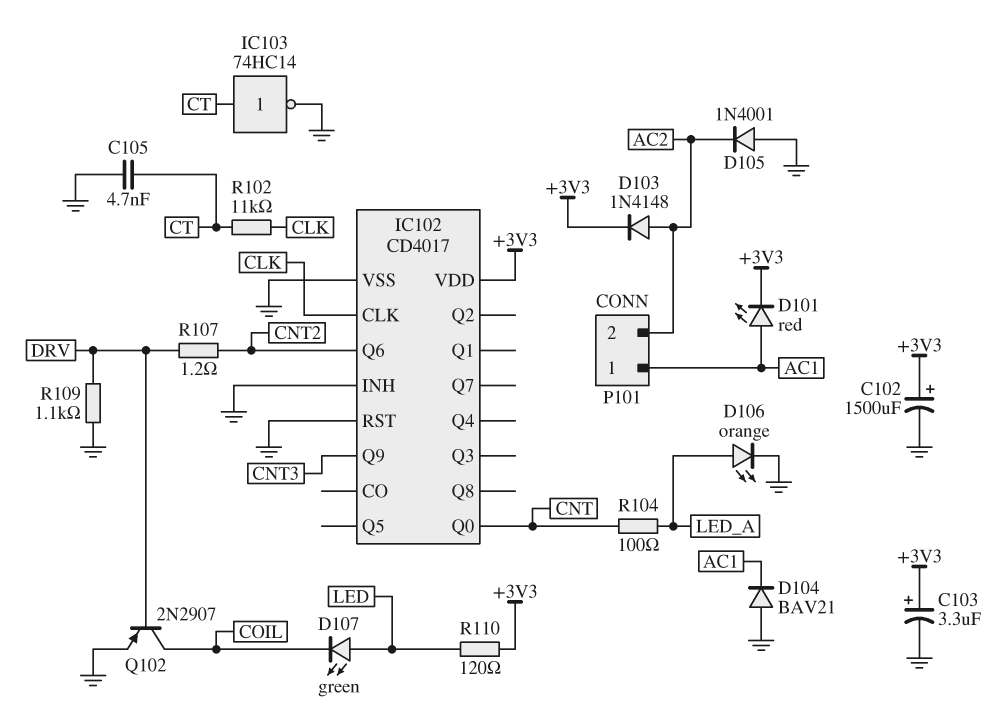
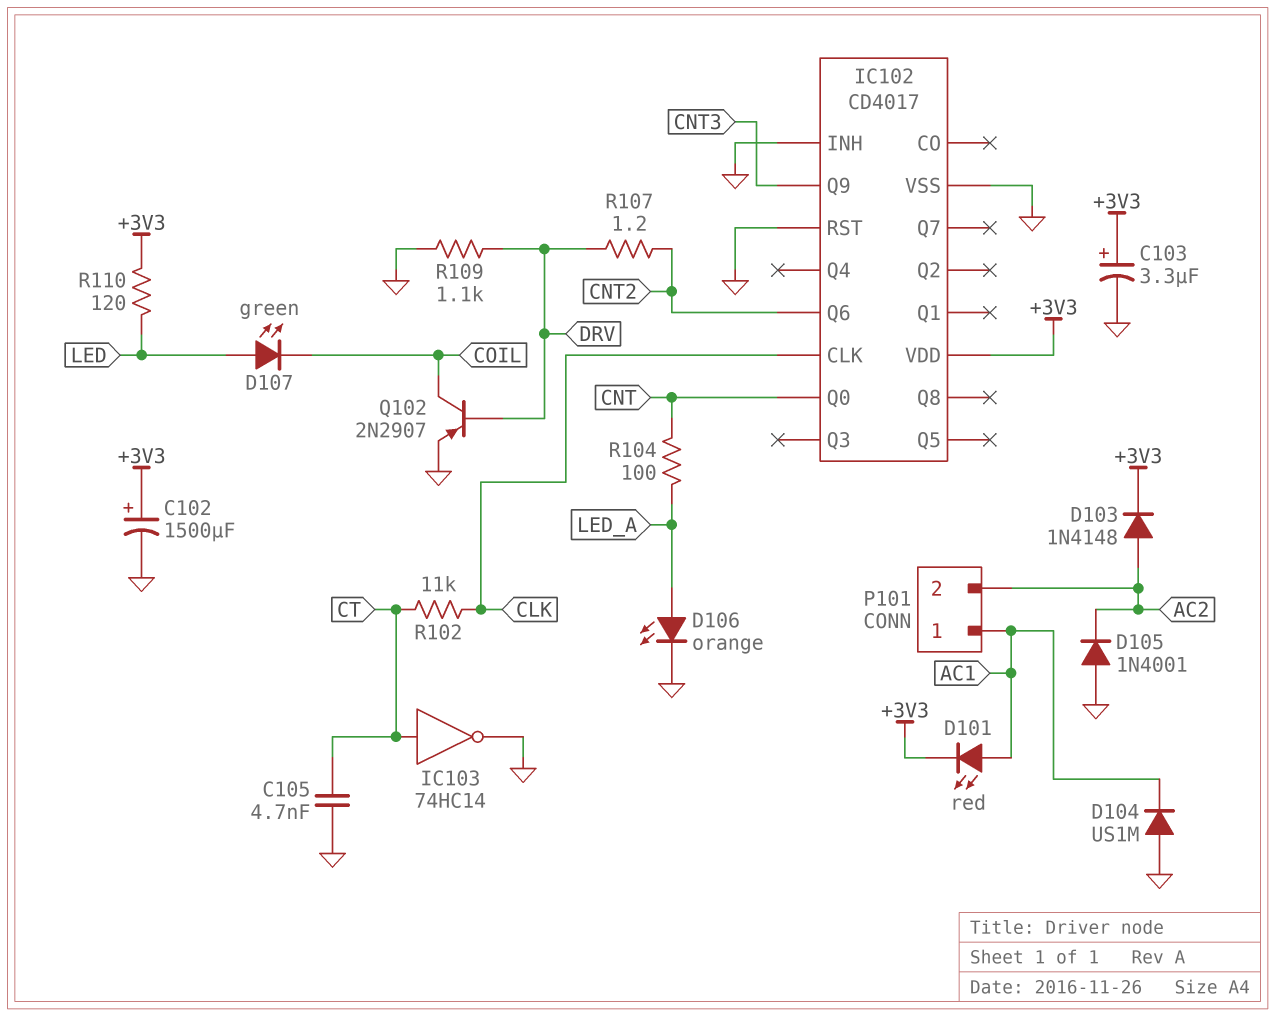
D104: diode BAV21 (A GND, K AC1) -> diode US1M (A GND, K AC1)

